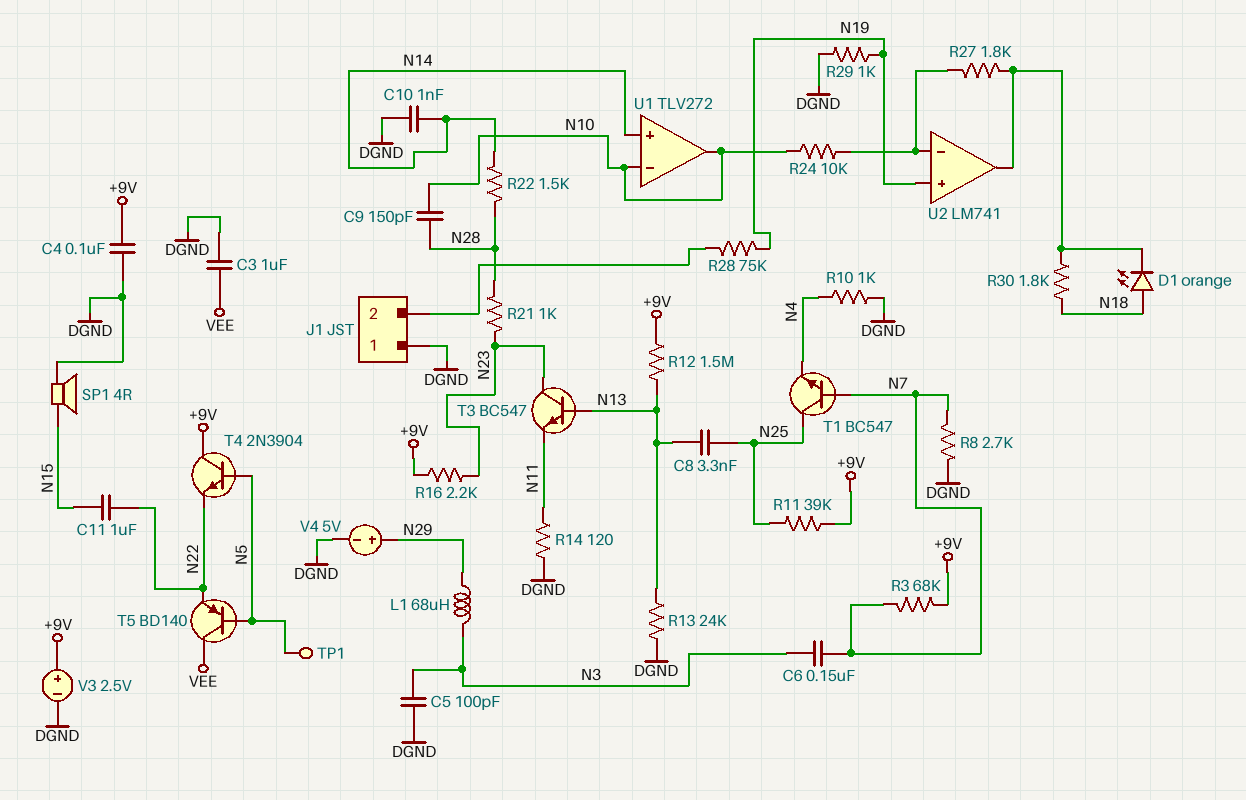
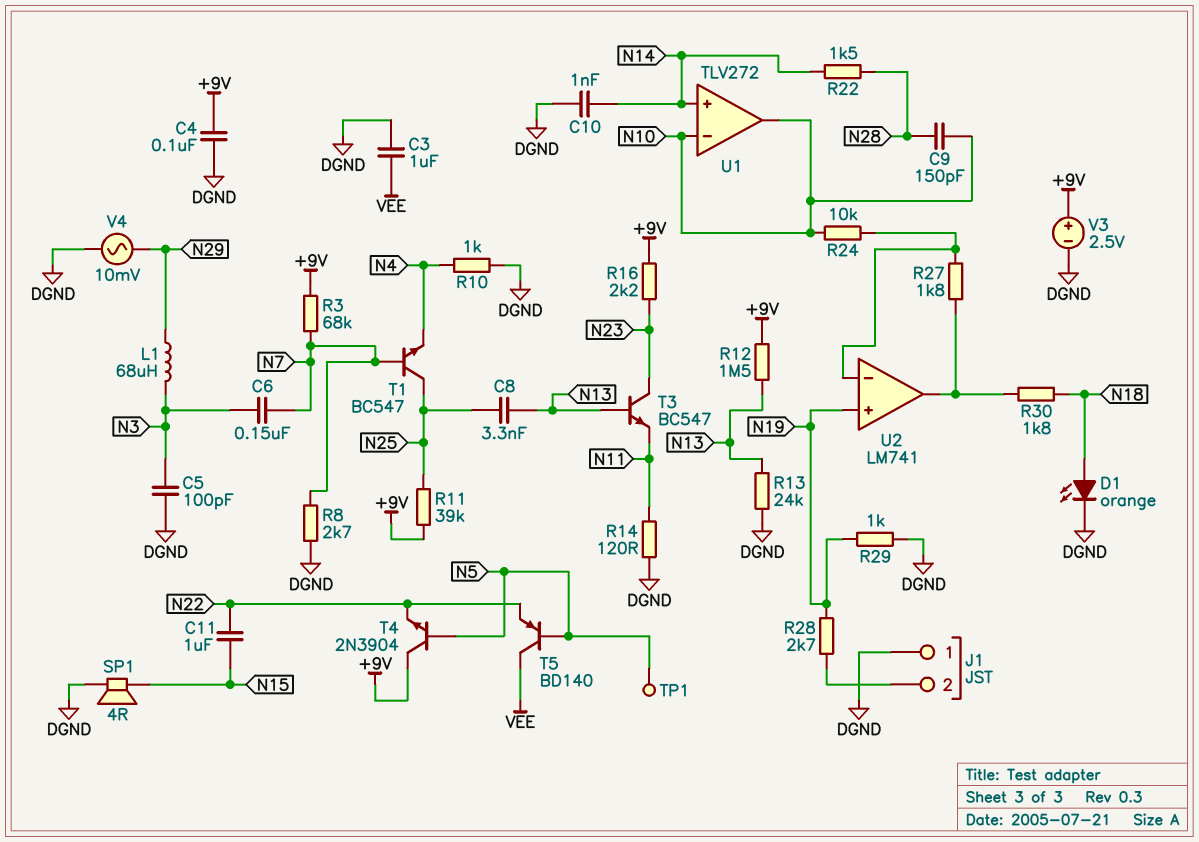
D1: LED orange (A N18, K U2/out) -> LED orange (A N18, K DGND)
R21: 1k (N23, N28) -> none
R28: 75k (J1/2, N19) -> 2.7k (J1/2, N19)
V4: 5V (plus N29, minus DGND) -> AC 10mV (DGND, N29)

